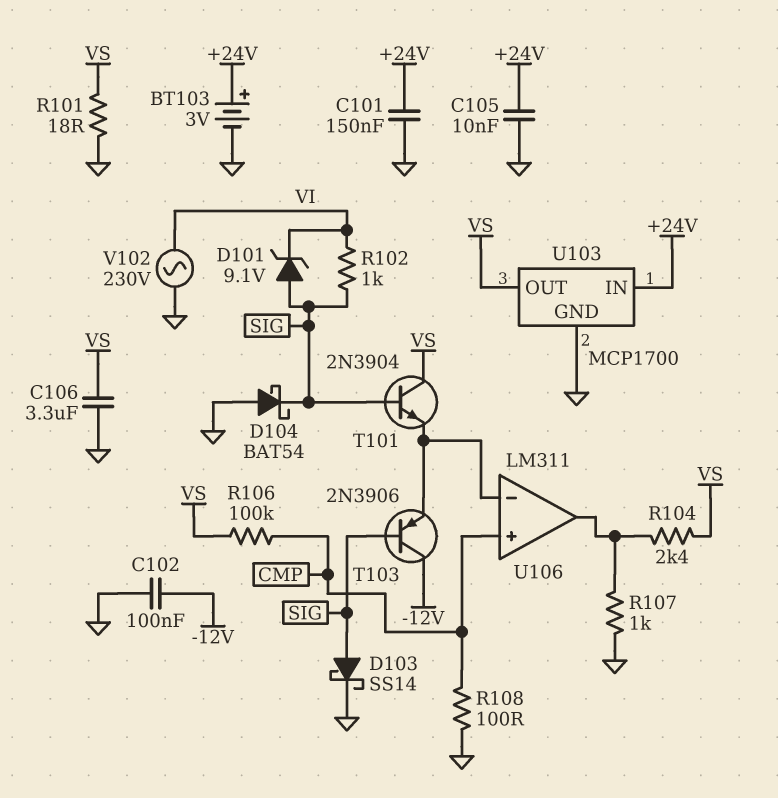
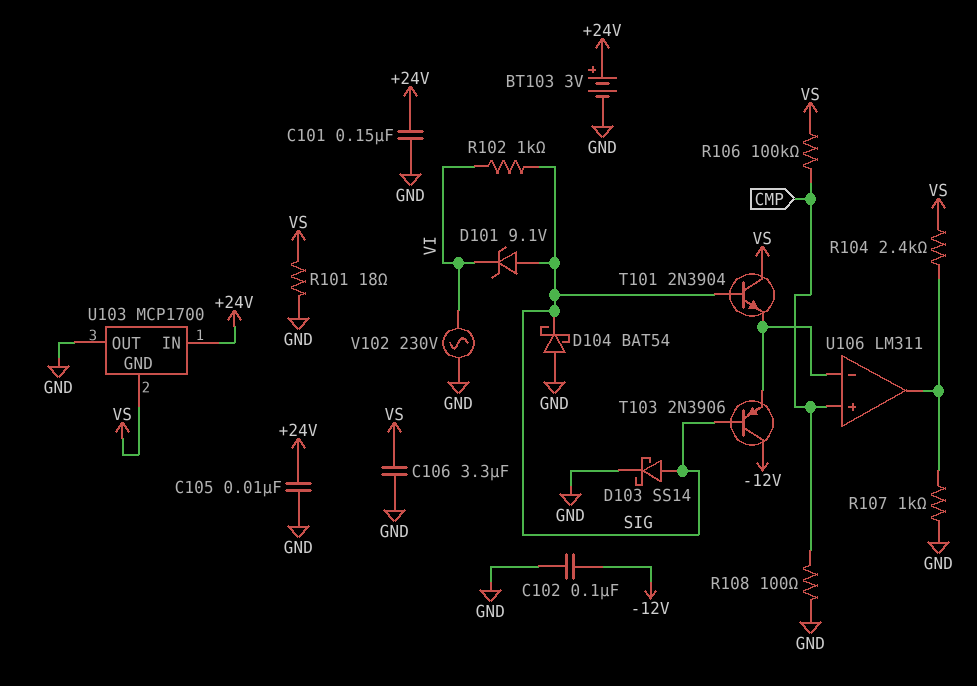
U103 pin GND: GND -> VS
U103 pin OUT: VS -> GND

